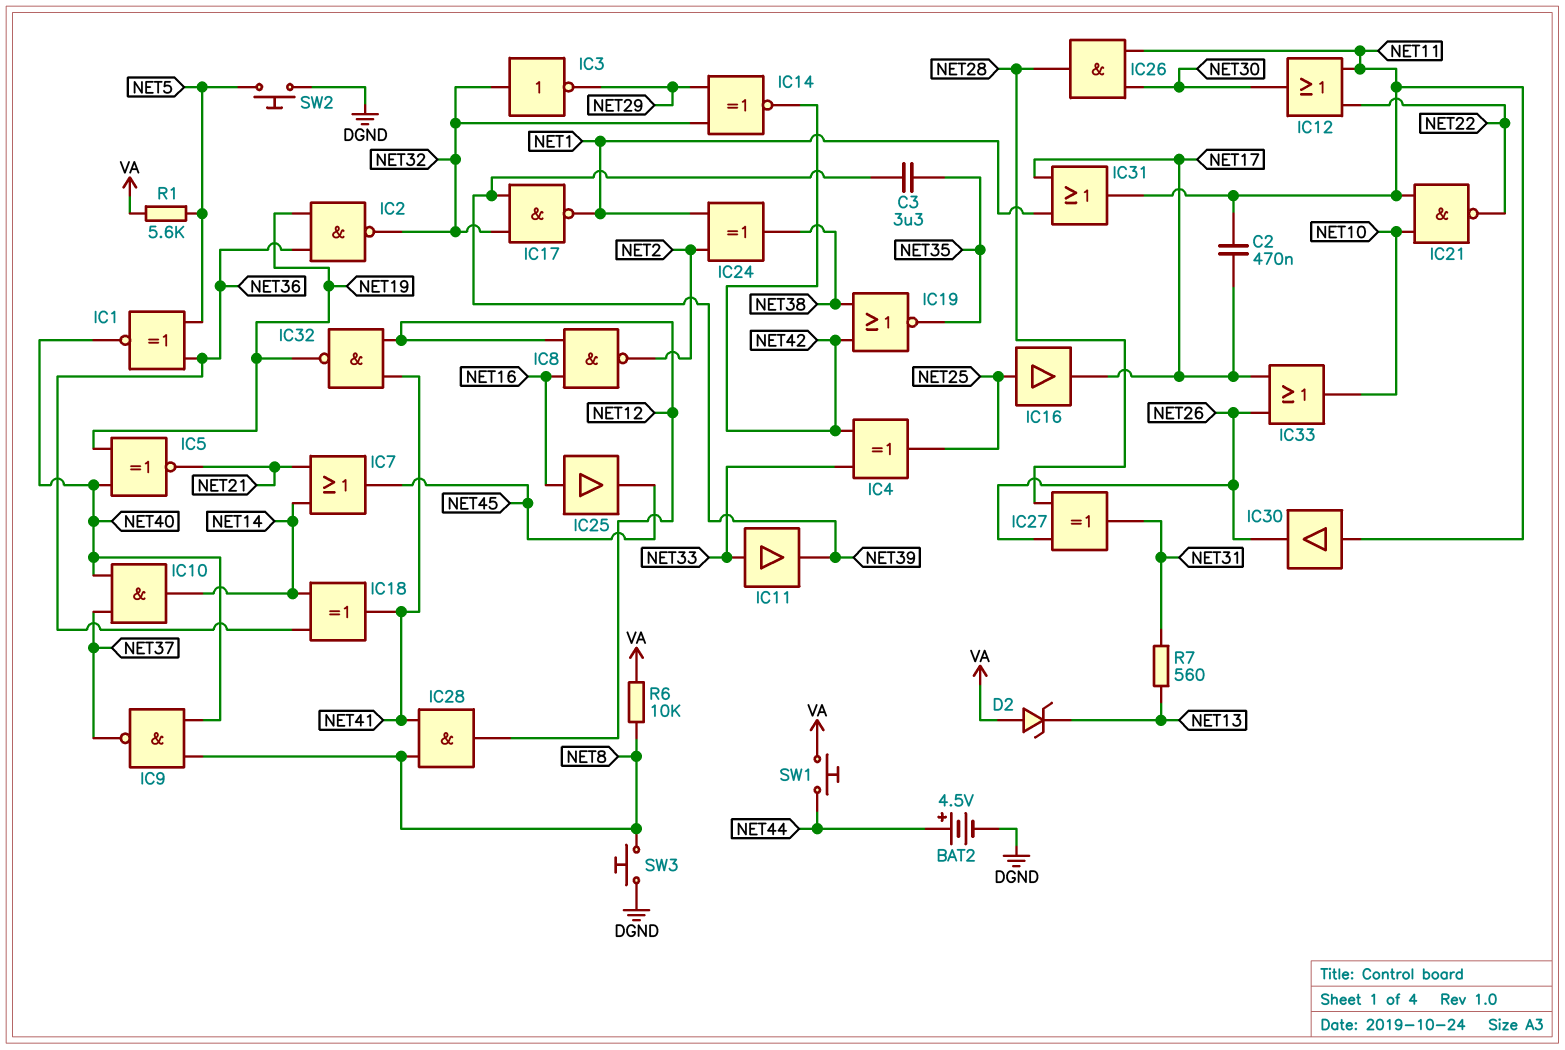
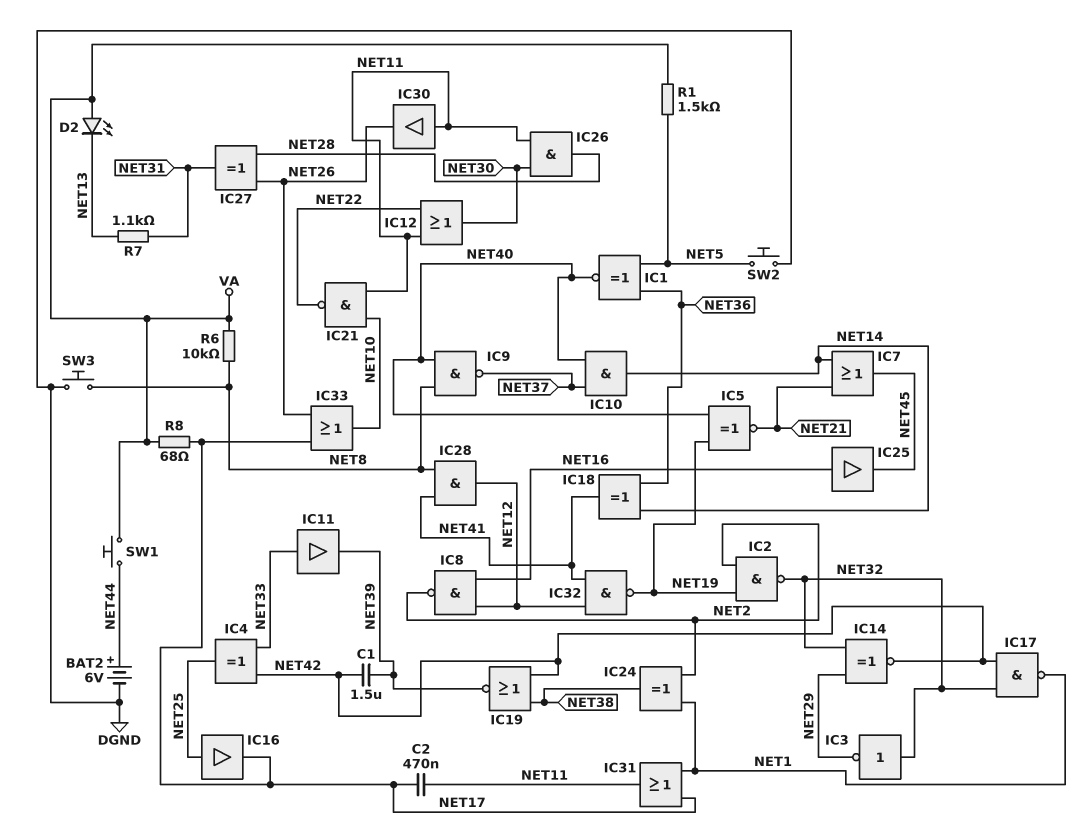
BAT2: 4.5V (plus NET44, minus DGND) -> 6V (plus NET44, minus DGND)
C1: none -> 1.5uF (NET39, NET42)
C3: 3.3uF (NET35, NET39) -> none
D2: zener (A VA, K NET13) -> LED (A VA, K NET13)
IC2: NAND (in NET19, in NET36, out NET32) -> NAND (in NET2, in NET19, out NET32)
IC17: NAND (in NET32, in NET39, out NET1) -> NAND (in NET32, in NET42, out NET1)
IC19: NOR (in NET38, in NET42, out NET35) -> NOR (in NET38, in NET42, out NET39)
R1: 5.6k (NET5, VA) -> 1.5k (NET5, VA)
R7: 560 (NET13, NET31) -> 1.1k (NET13, NET31)
R8: none -> 68 (NET17, VA)

